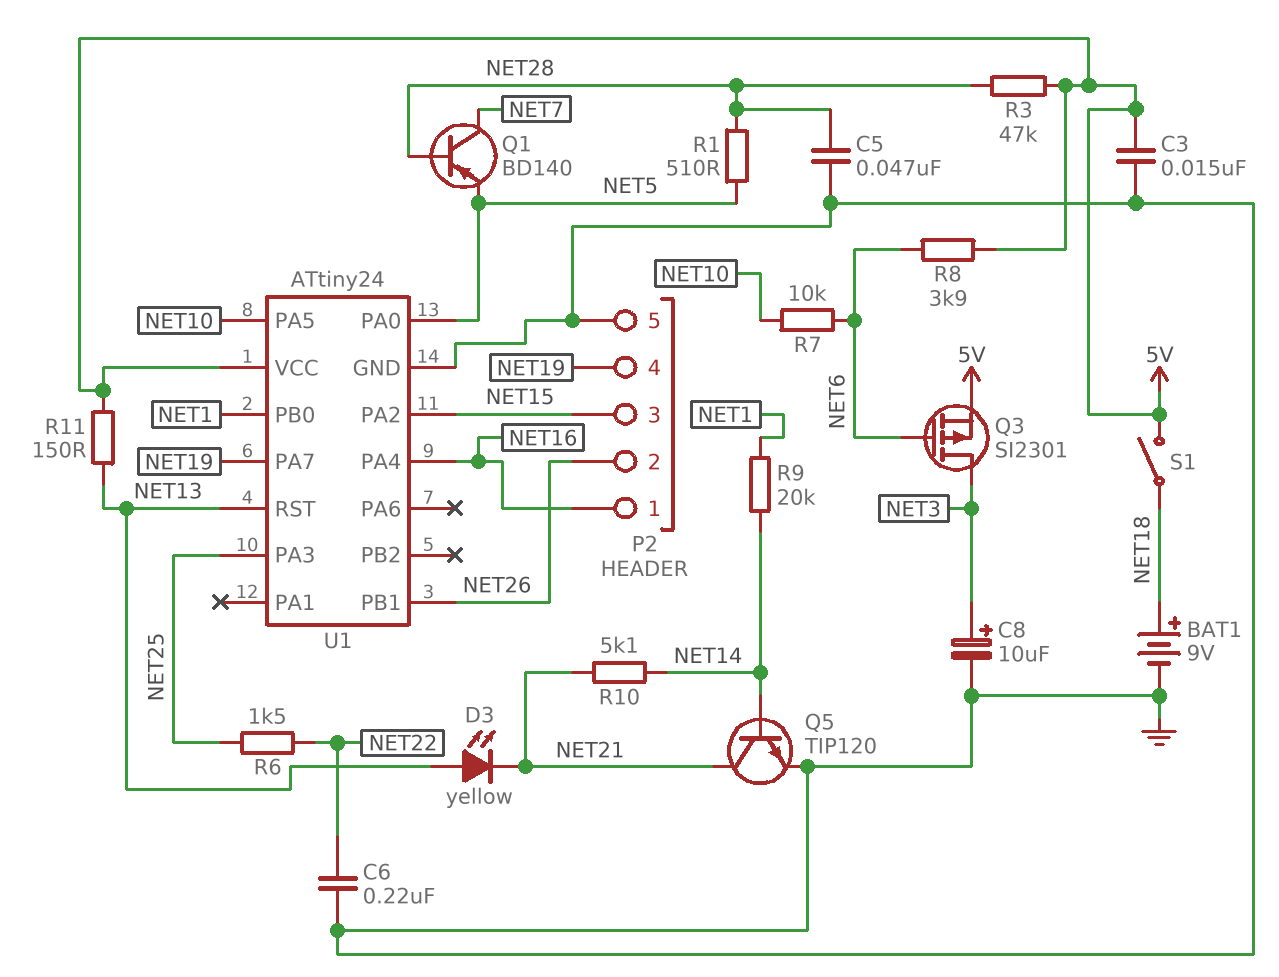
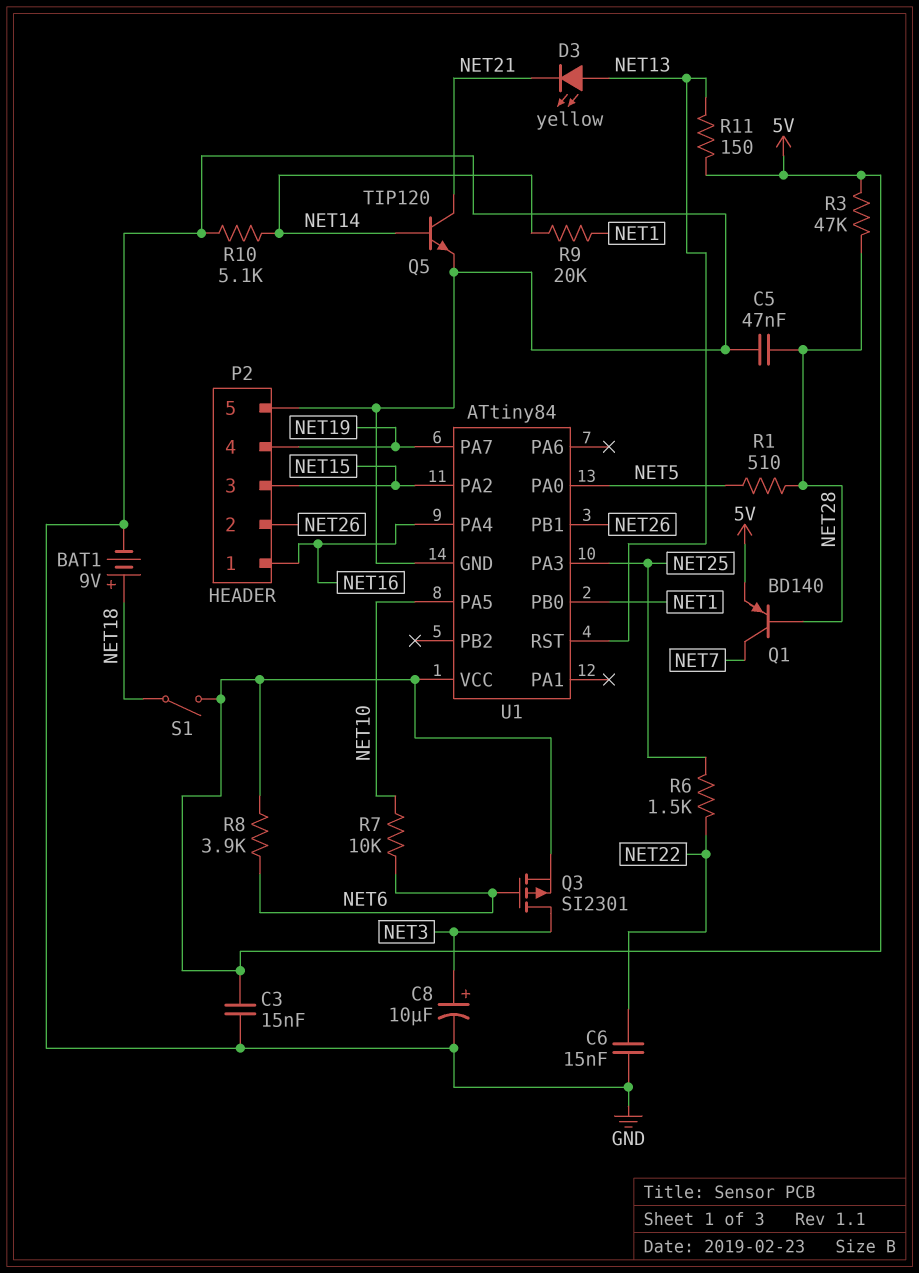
C6: 220nF (GND, NET22) -> 15nF (GND, NET22)
Q1: PNP BD140 (B NET28, C NET7, E NET5) -> PNP BD140 (B NET28, C NET7, E 5V)
R10: 5.1k (NET14, NET21) -> 5.1k (GND, NET14)
U1: ATtiny24 -> ATtiny84

